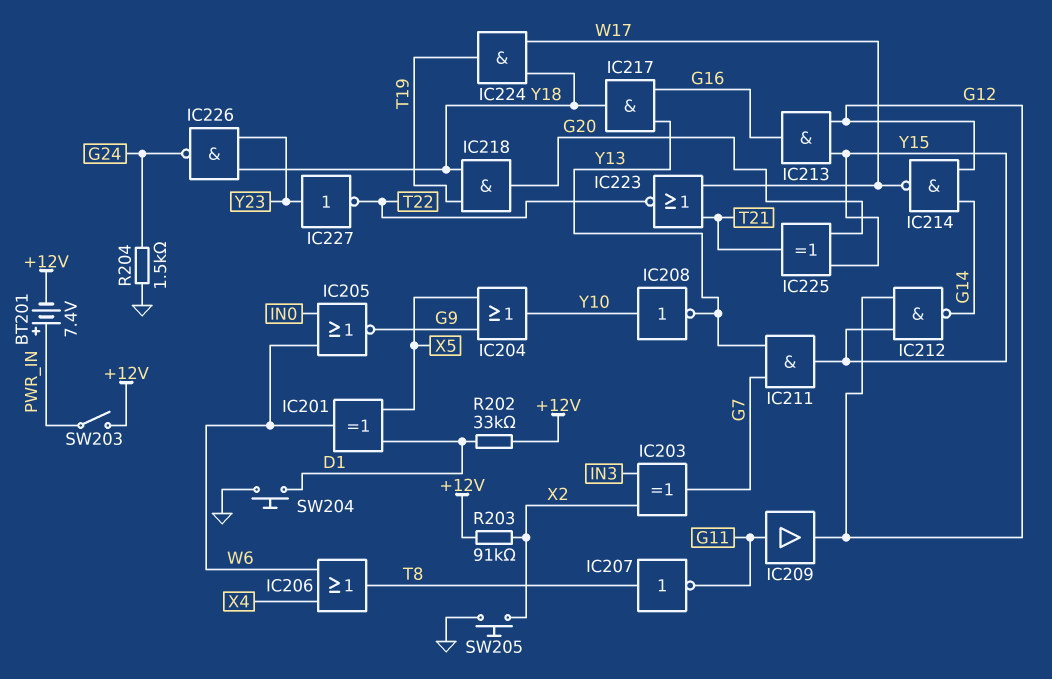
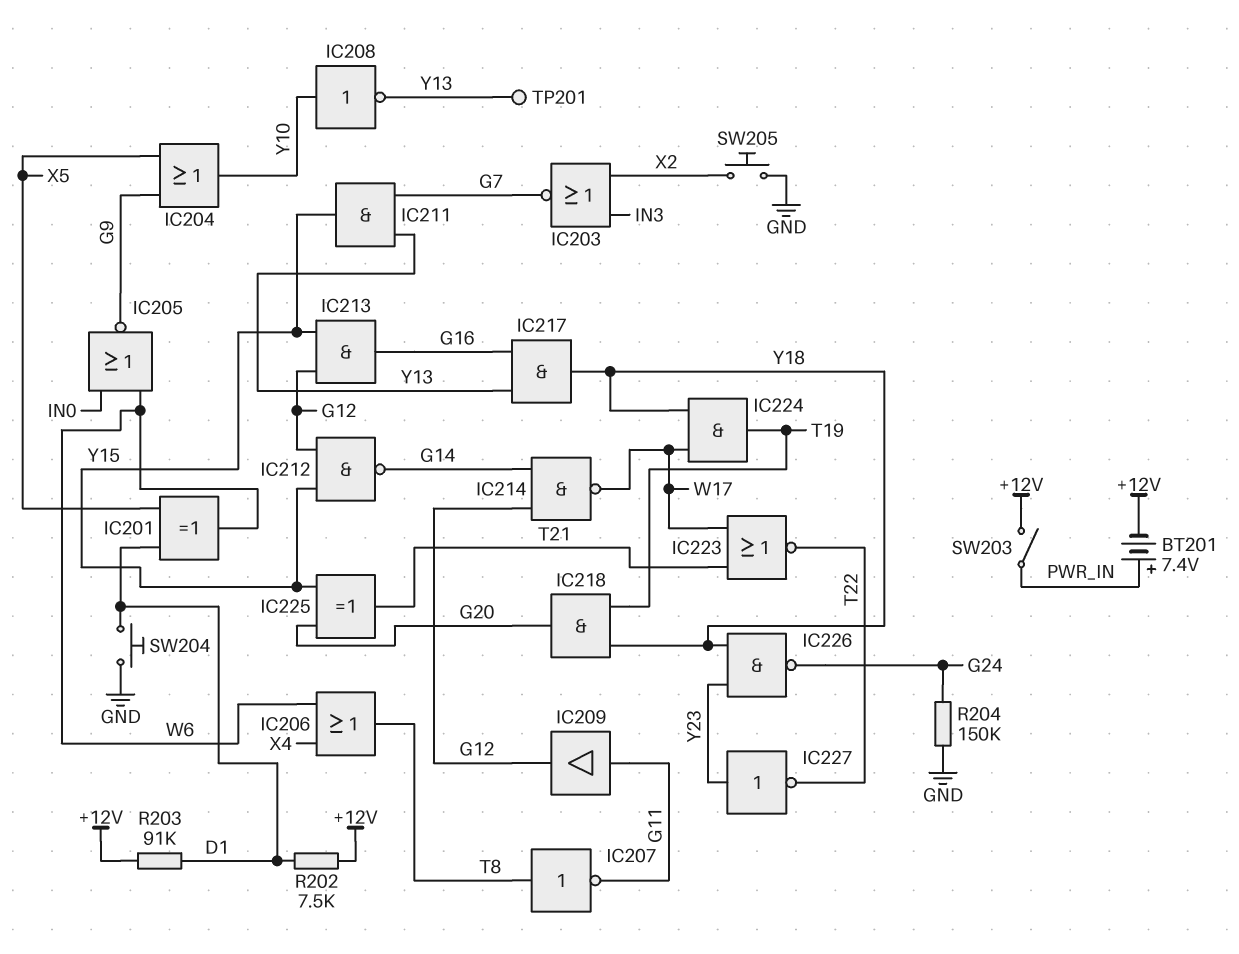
IC203: XOR (in IN3, in X2, out G7) -> NOR (in IN3, in X2, out G7)
R202: 33k (+12V, D1) -> 7.5k (+12V, D1)
R203: 91k (+12V, X2) -> 91k (+12V, D1)
R204: 1.5k (G24, GND) -> 150k (G24, GND)
TP201: none -> test point (Y13)

